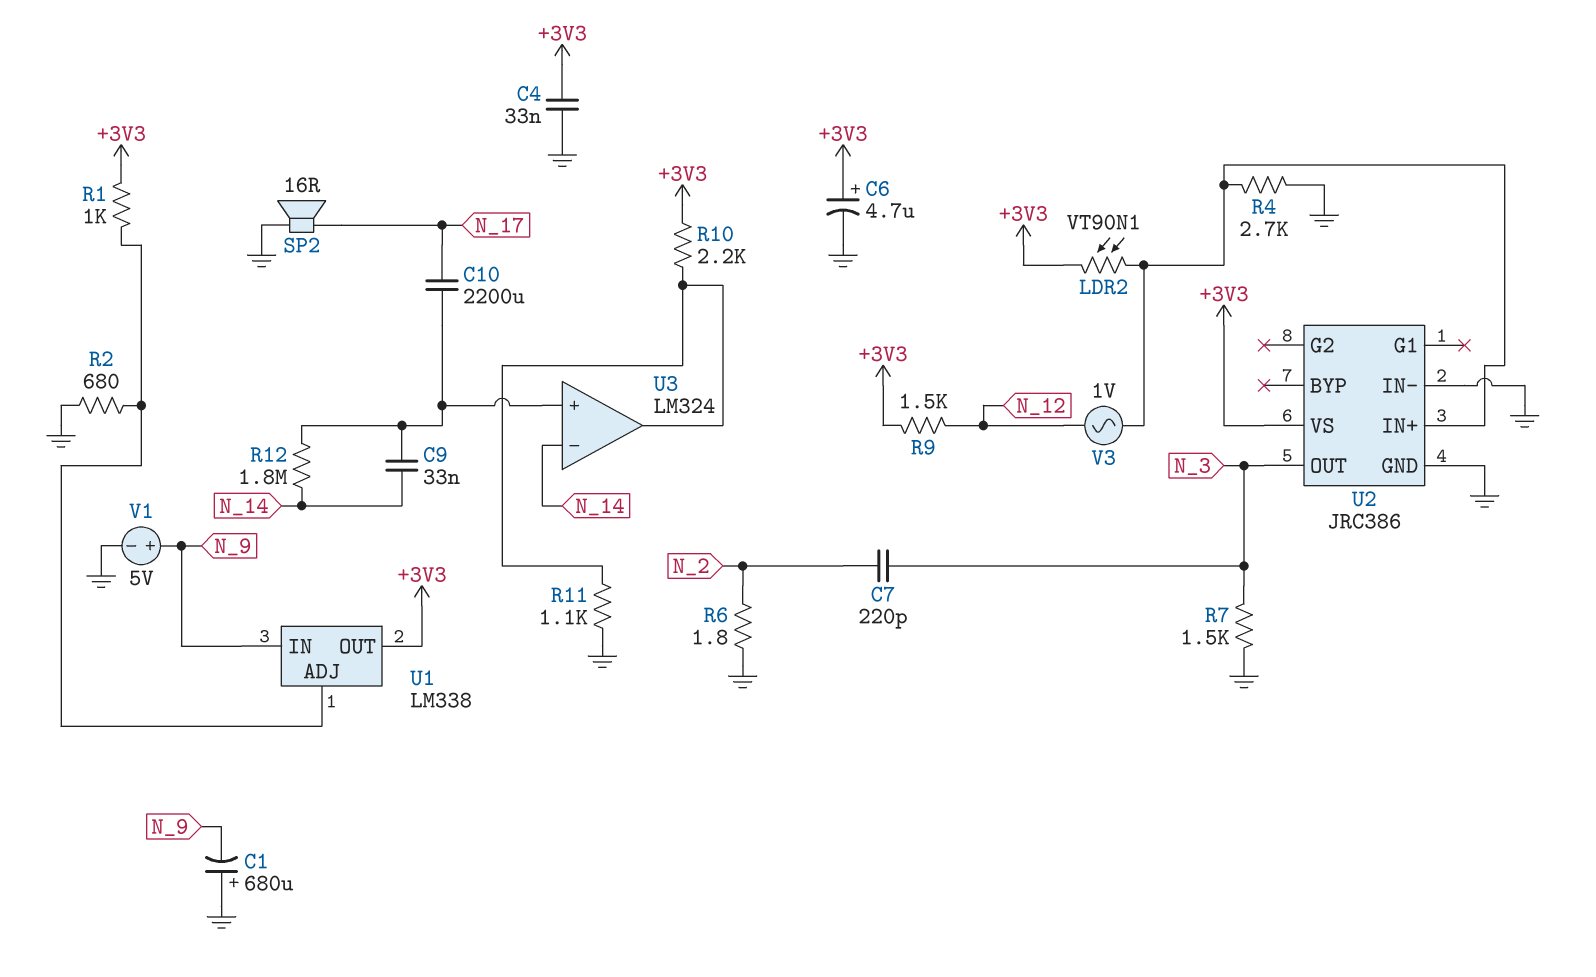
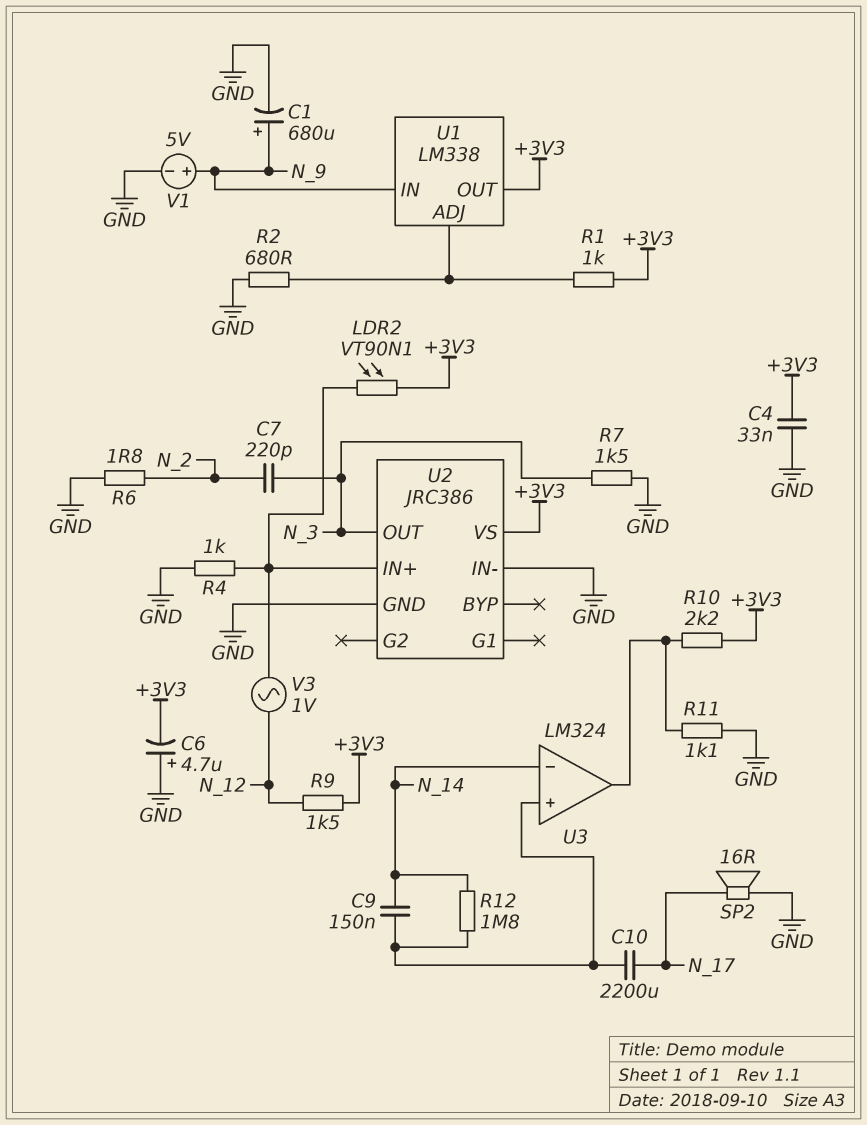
C1: 680uF (plus GND, minus N_9) -> 680uF (plus N_9, minus GND)
C6: 4.7uF (plus +3V3, minus GND) -> 4.7uF (plus GND, minus +3V3)
C9: 33nF (N_14, U3/in+) -> 150nF (N_14, U3/in+)
R4: 2.7k (GND, U2/IN+) -> 1k (GND, U2/IN+)

